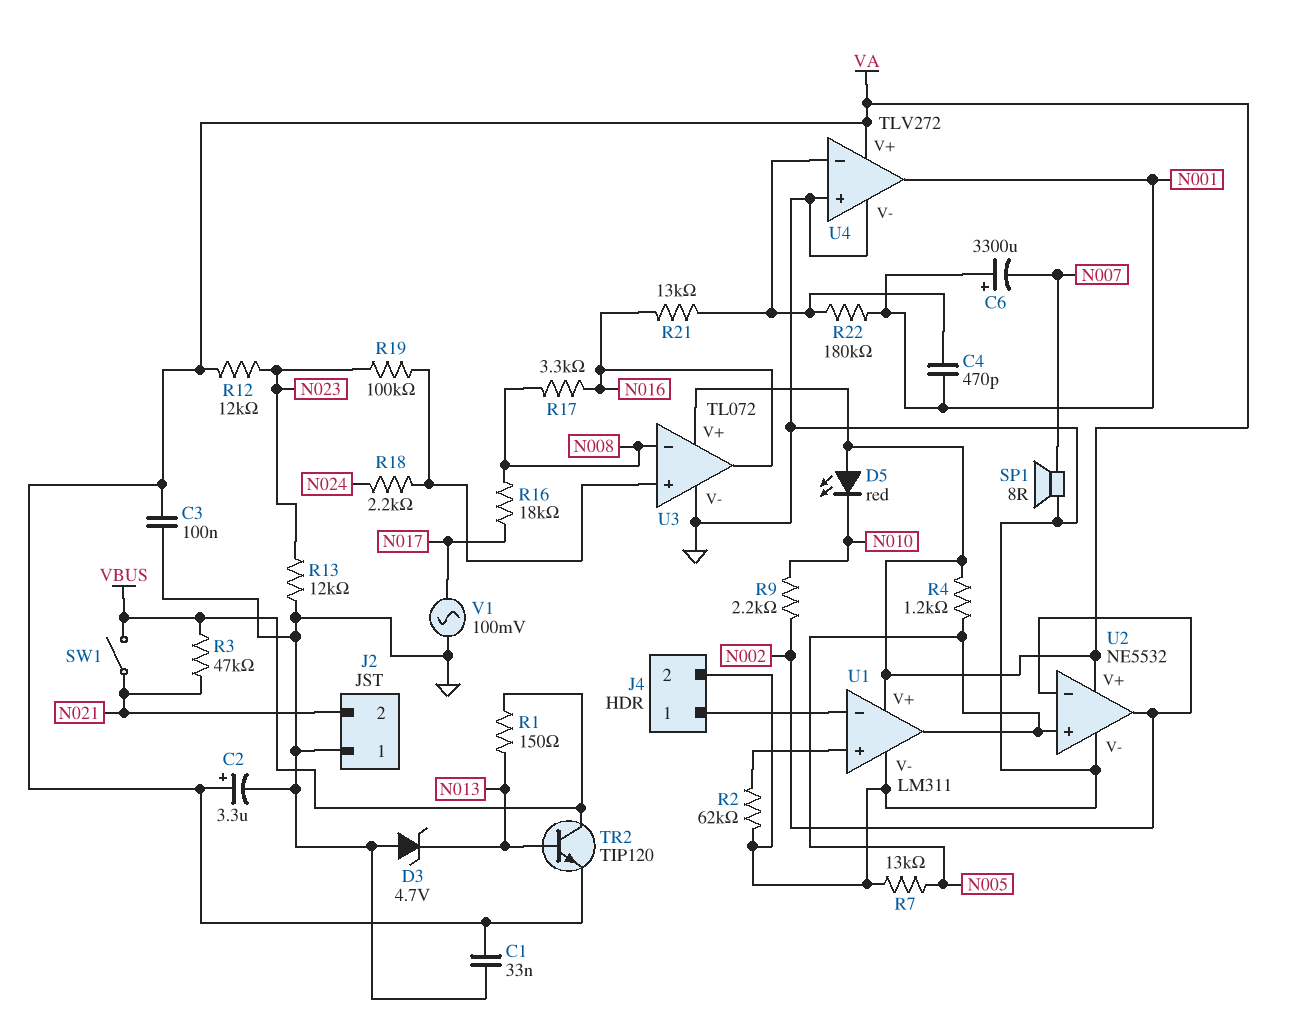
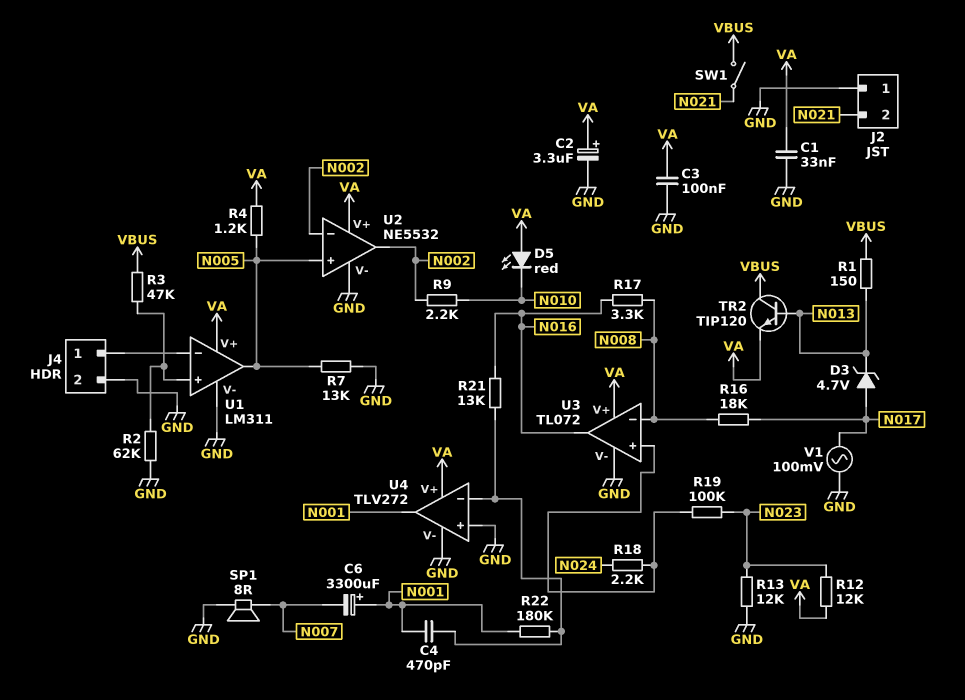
D3: zener 4.7V (A GND, K N013) -> zener 4.7V (A N017, K N013)
R3: 47k (N021, VBUS) -> 47k (U1/in+, VBUS)

